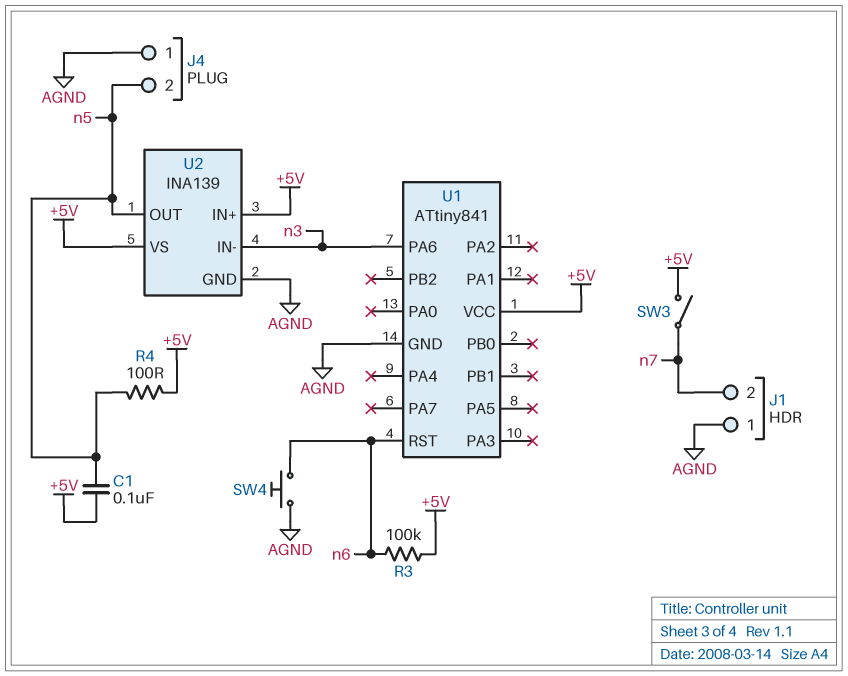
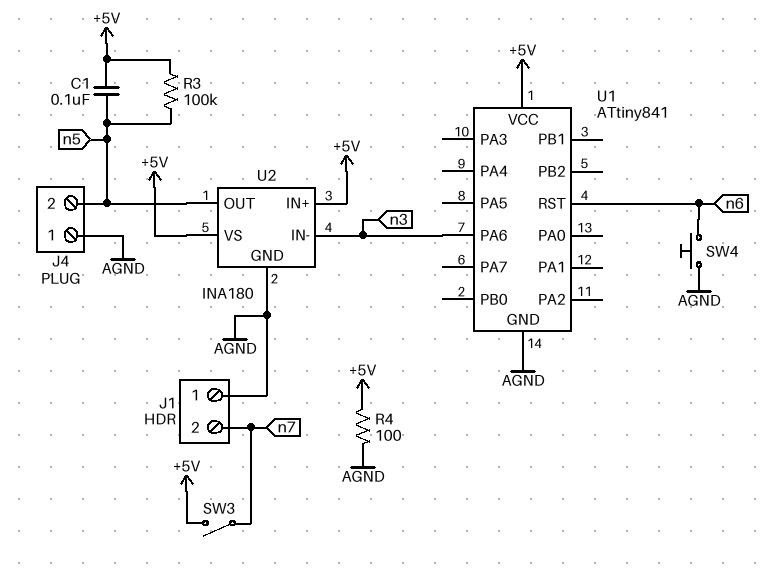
R3: 100k (+5V, n6) -> 100k (+5V, n5)
R4: 100 (+5V, n5) -> 100 (+5V, AGND)
U2: INA139 -> INA180

